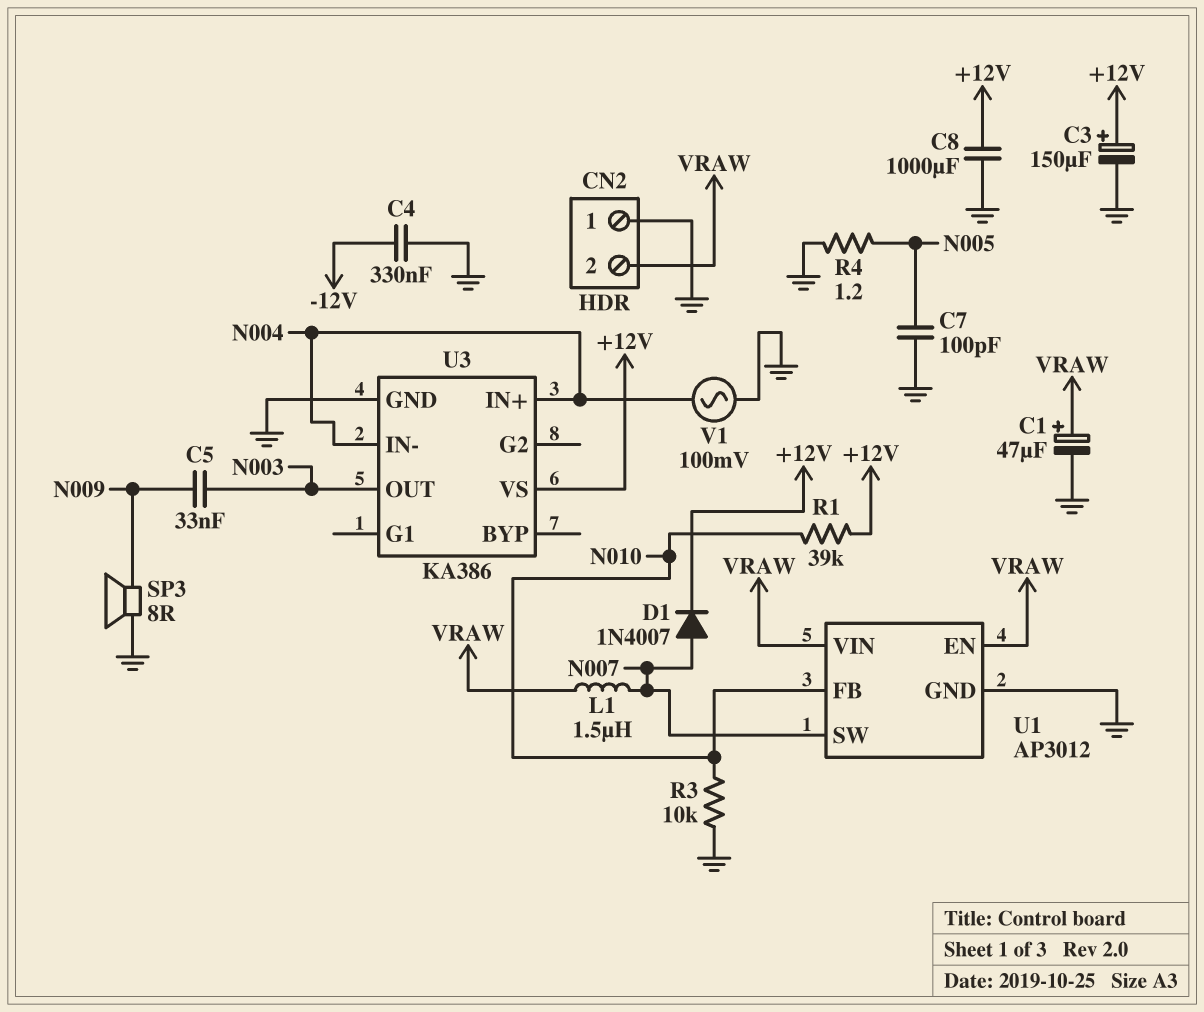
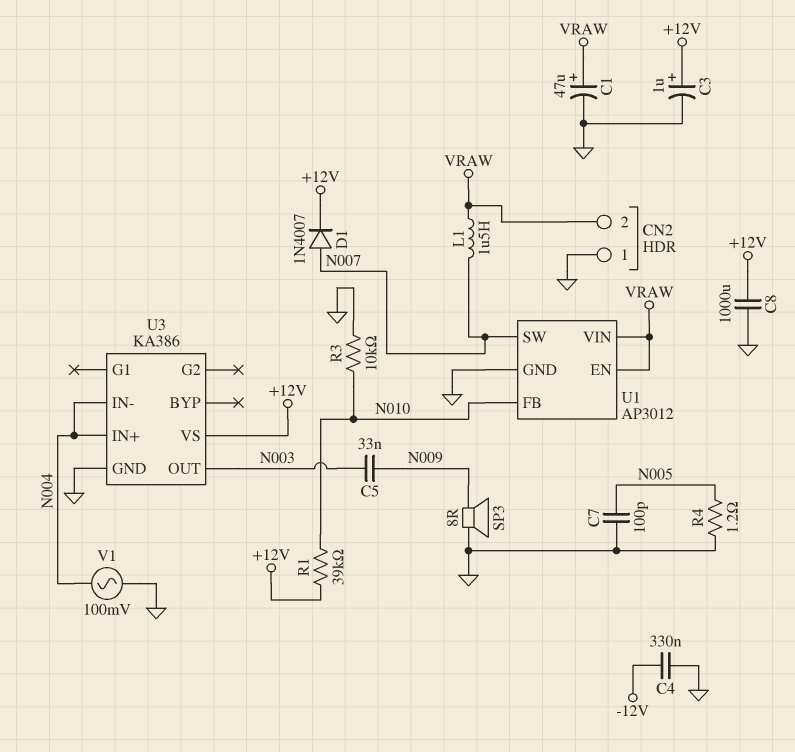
C3: 150uF (plus +12V, minus GND) -> 1uF (plus +12V, minus GND)

